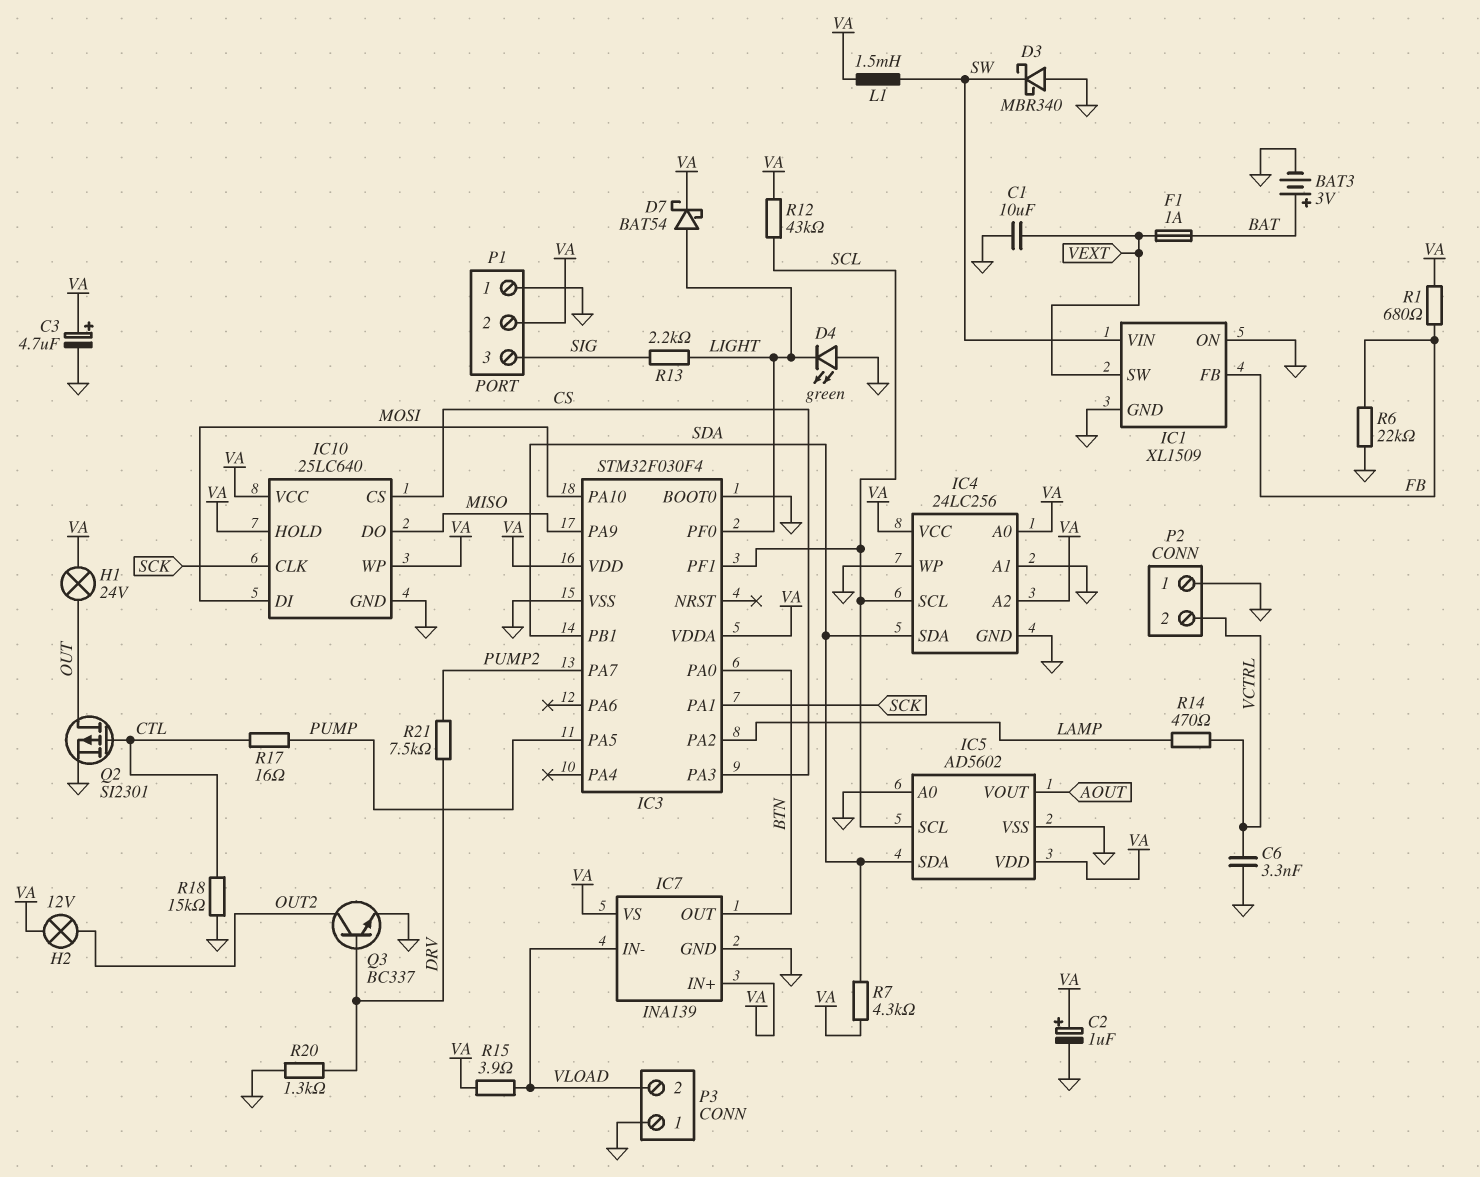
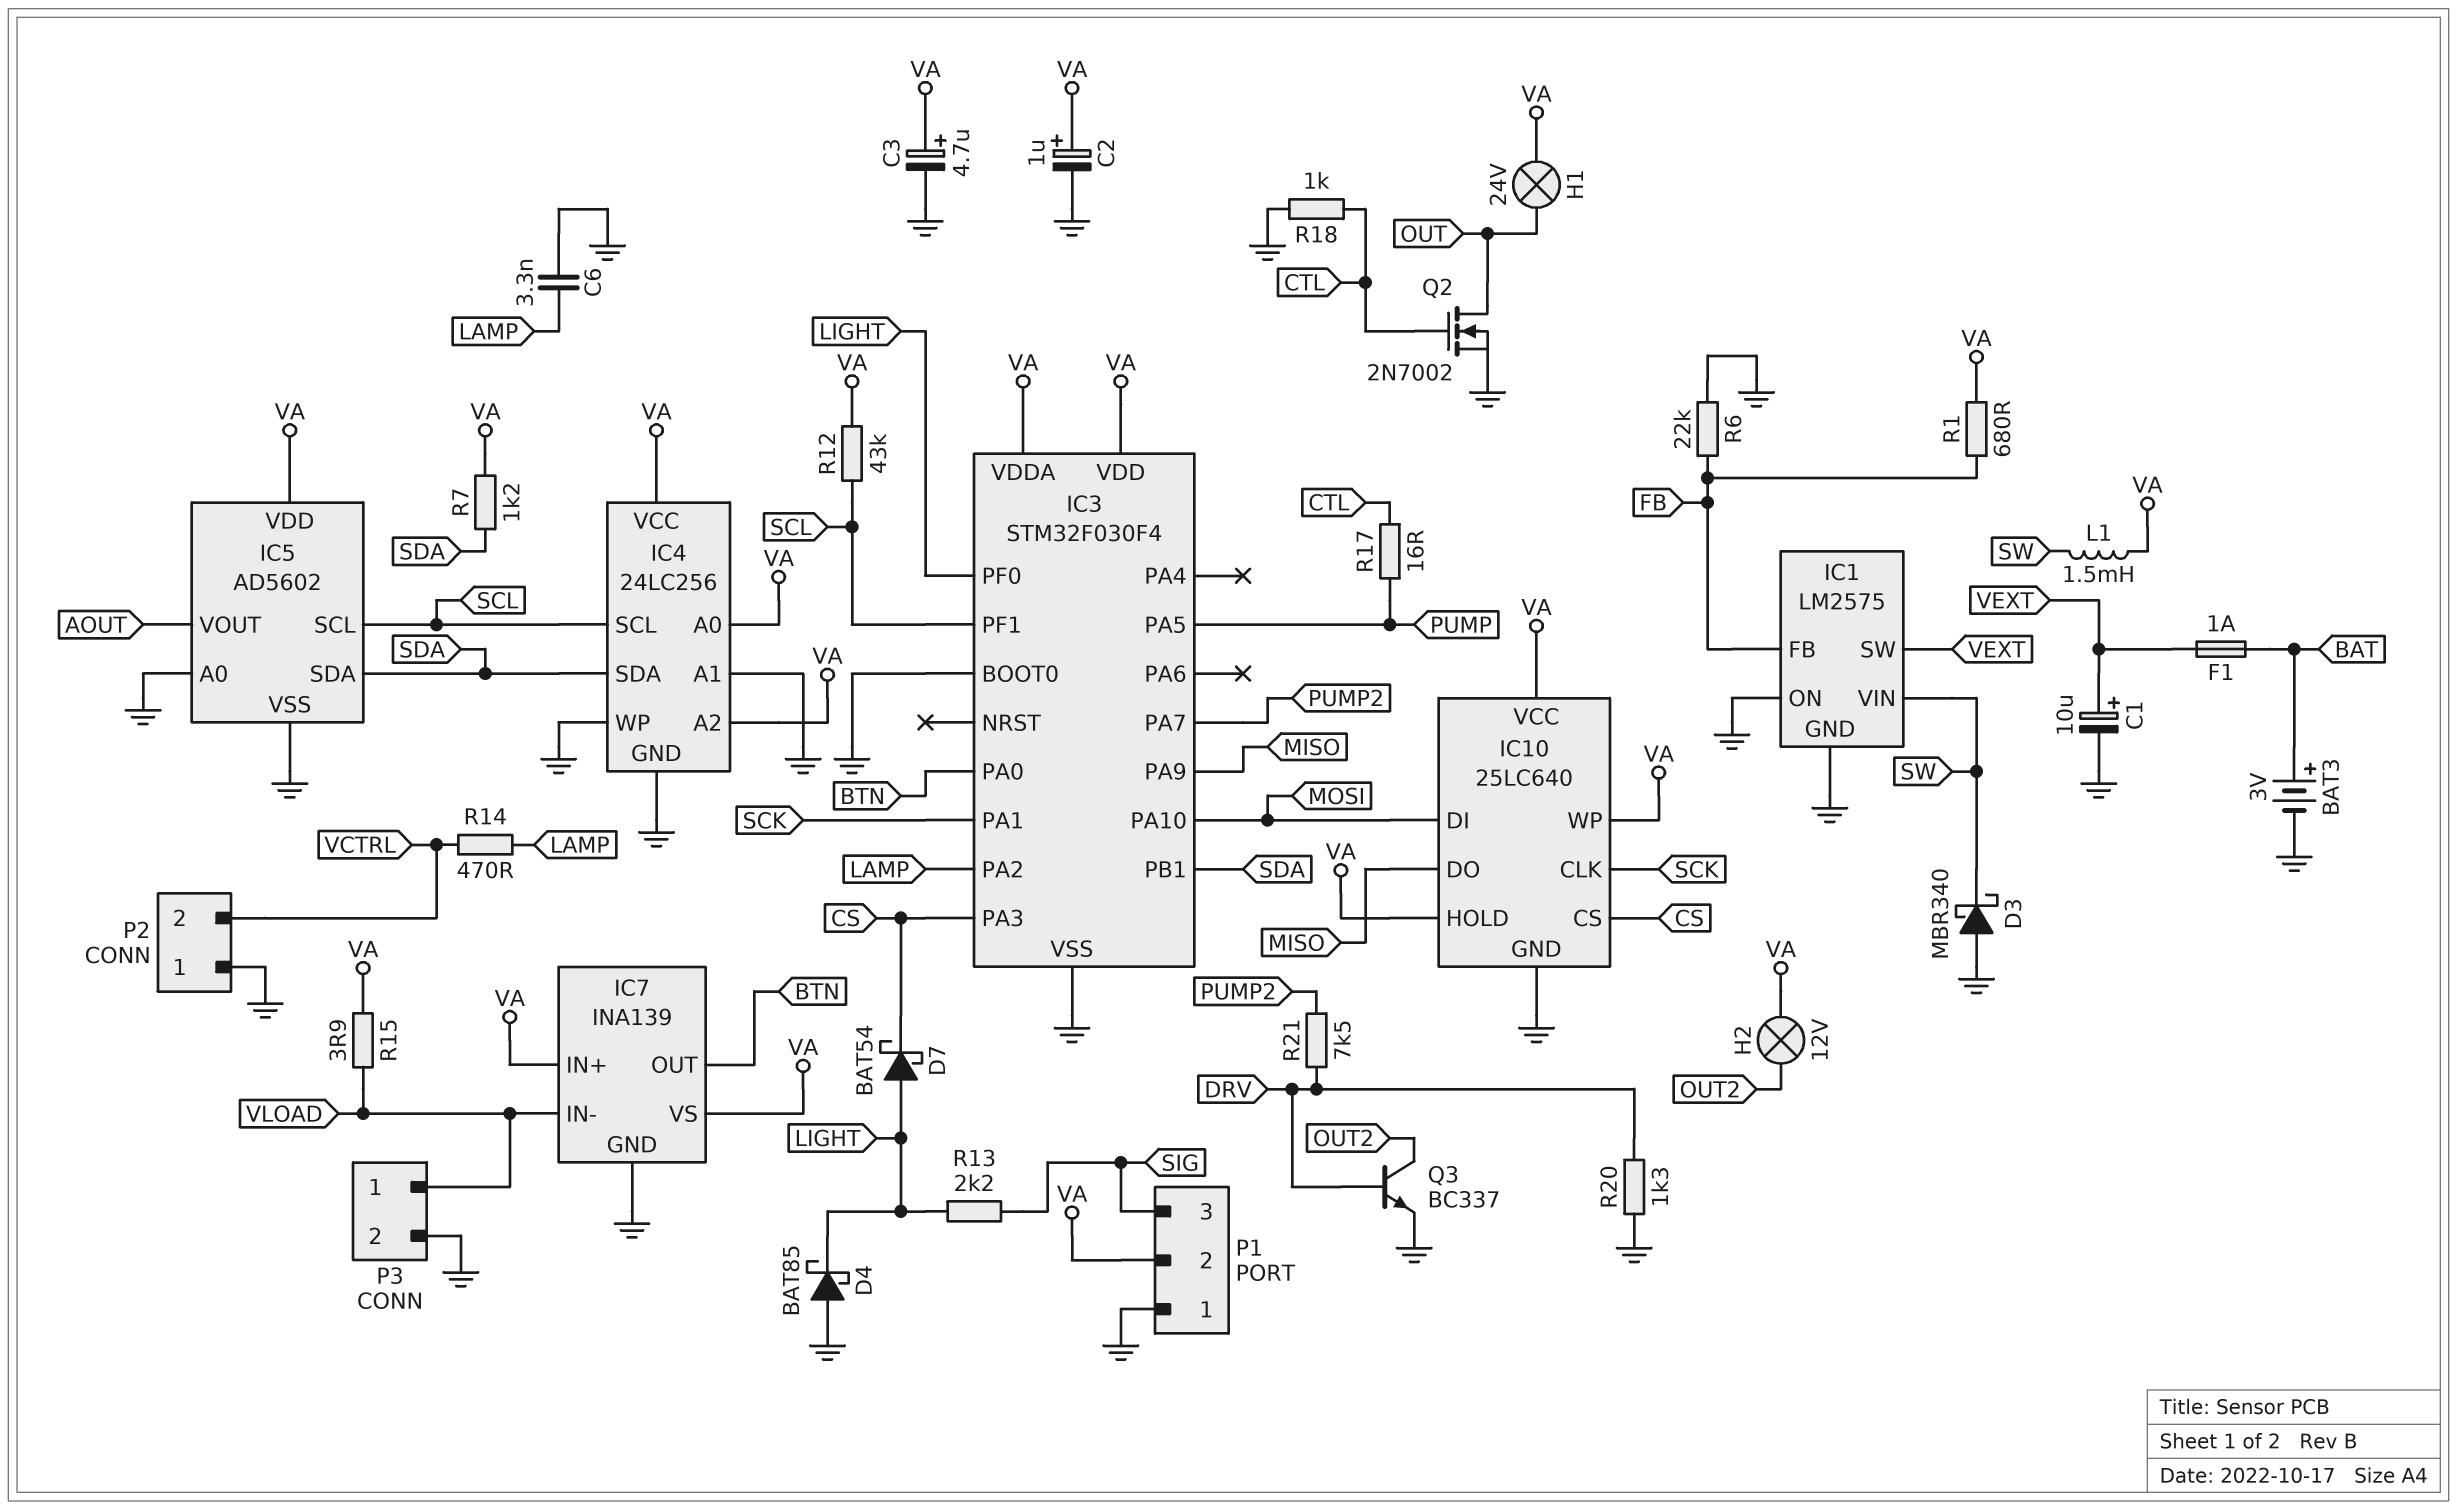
C1: 10uF (GND, VEXT) -> 10uF (plus VEXT, minus GND)
C6: 3.3nF (GND, VCTRL) -> 3.3nF (GND, LAMP)
D4: LED green (A GND, K LIGHT) -> schottky BAT85 (A GND, K LIGHT)
D7: schottky BAT54 (A LIGHT, K VA) -> schottky BAT54 (A LIGHT, K CS)
IC1: XL1509 -> LM2575
P3 pin 1: GND -> VLOAD
P3 pin 2: VLOAD -> GND
Q2: PMOS SI2301 (G CTL, D OUT, S GND) -> NMOS 2N7002 (G CTL, D OUT, S GND)
R7: 4.3k (SDA, VA) -> 1.2k (SDA, VA)
R18: 15k (CTL, GND) -> 1k (CTL, GND)

